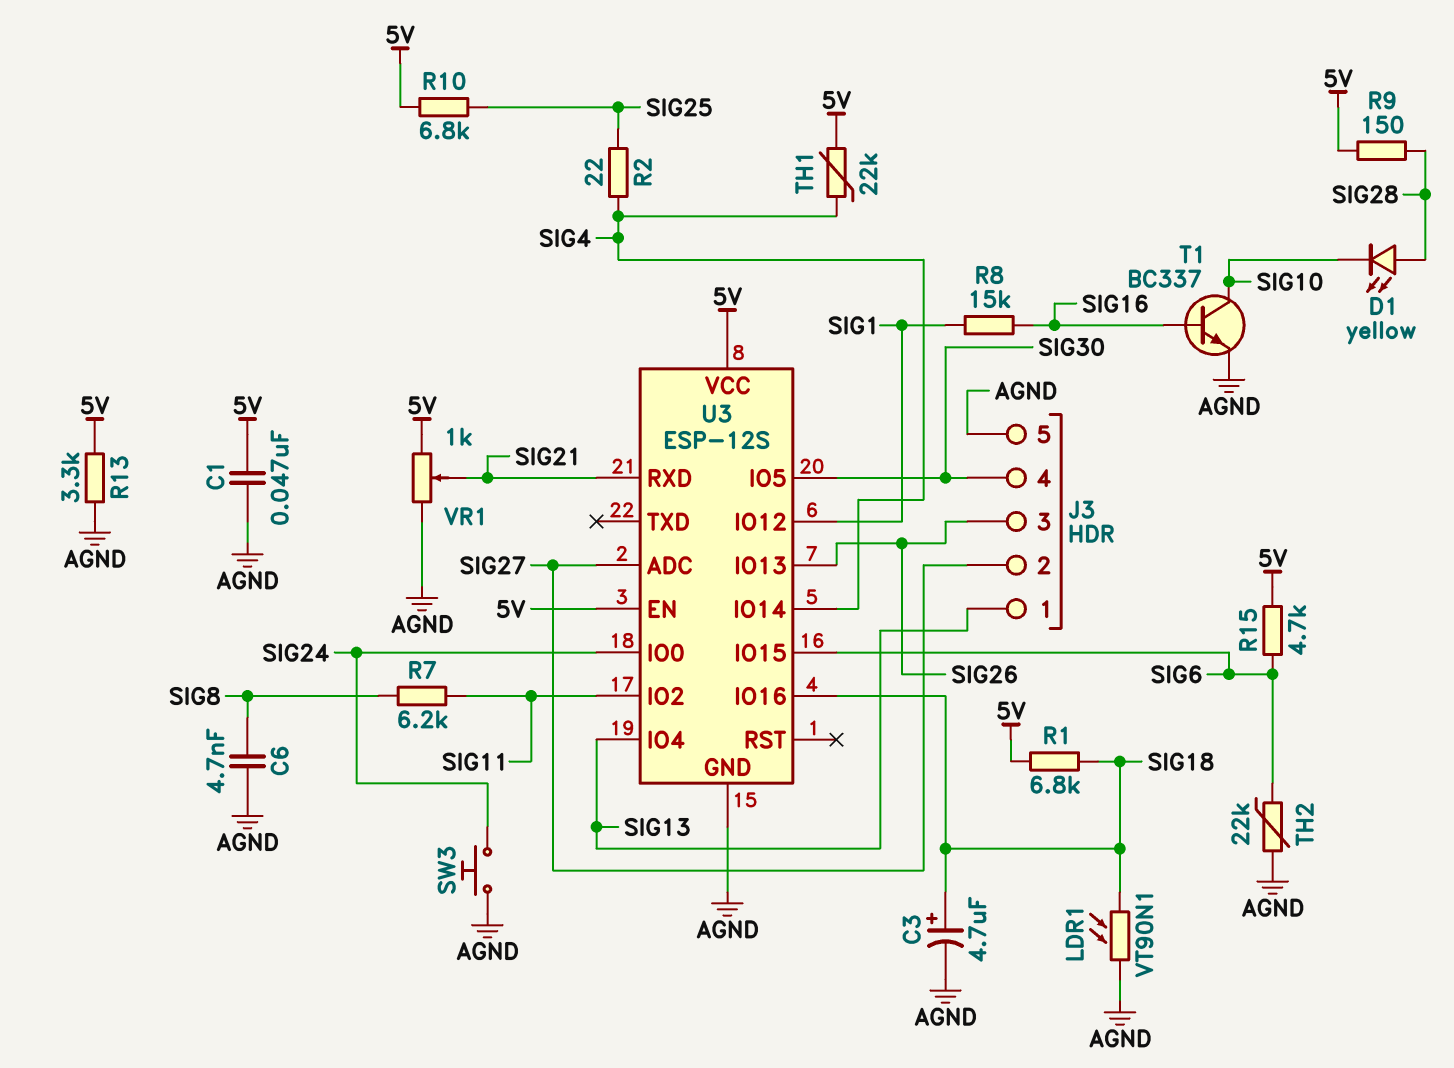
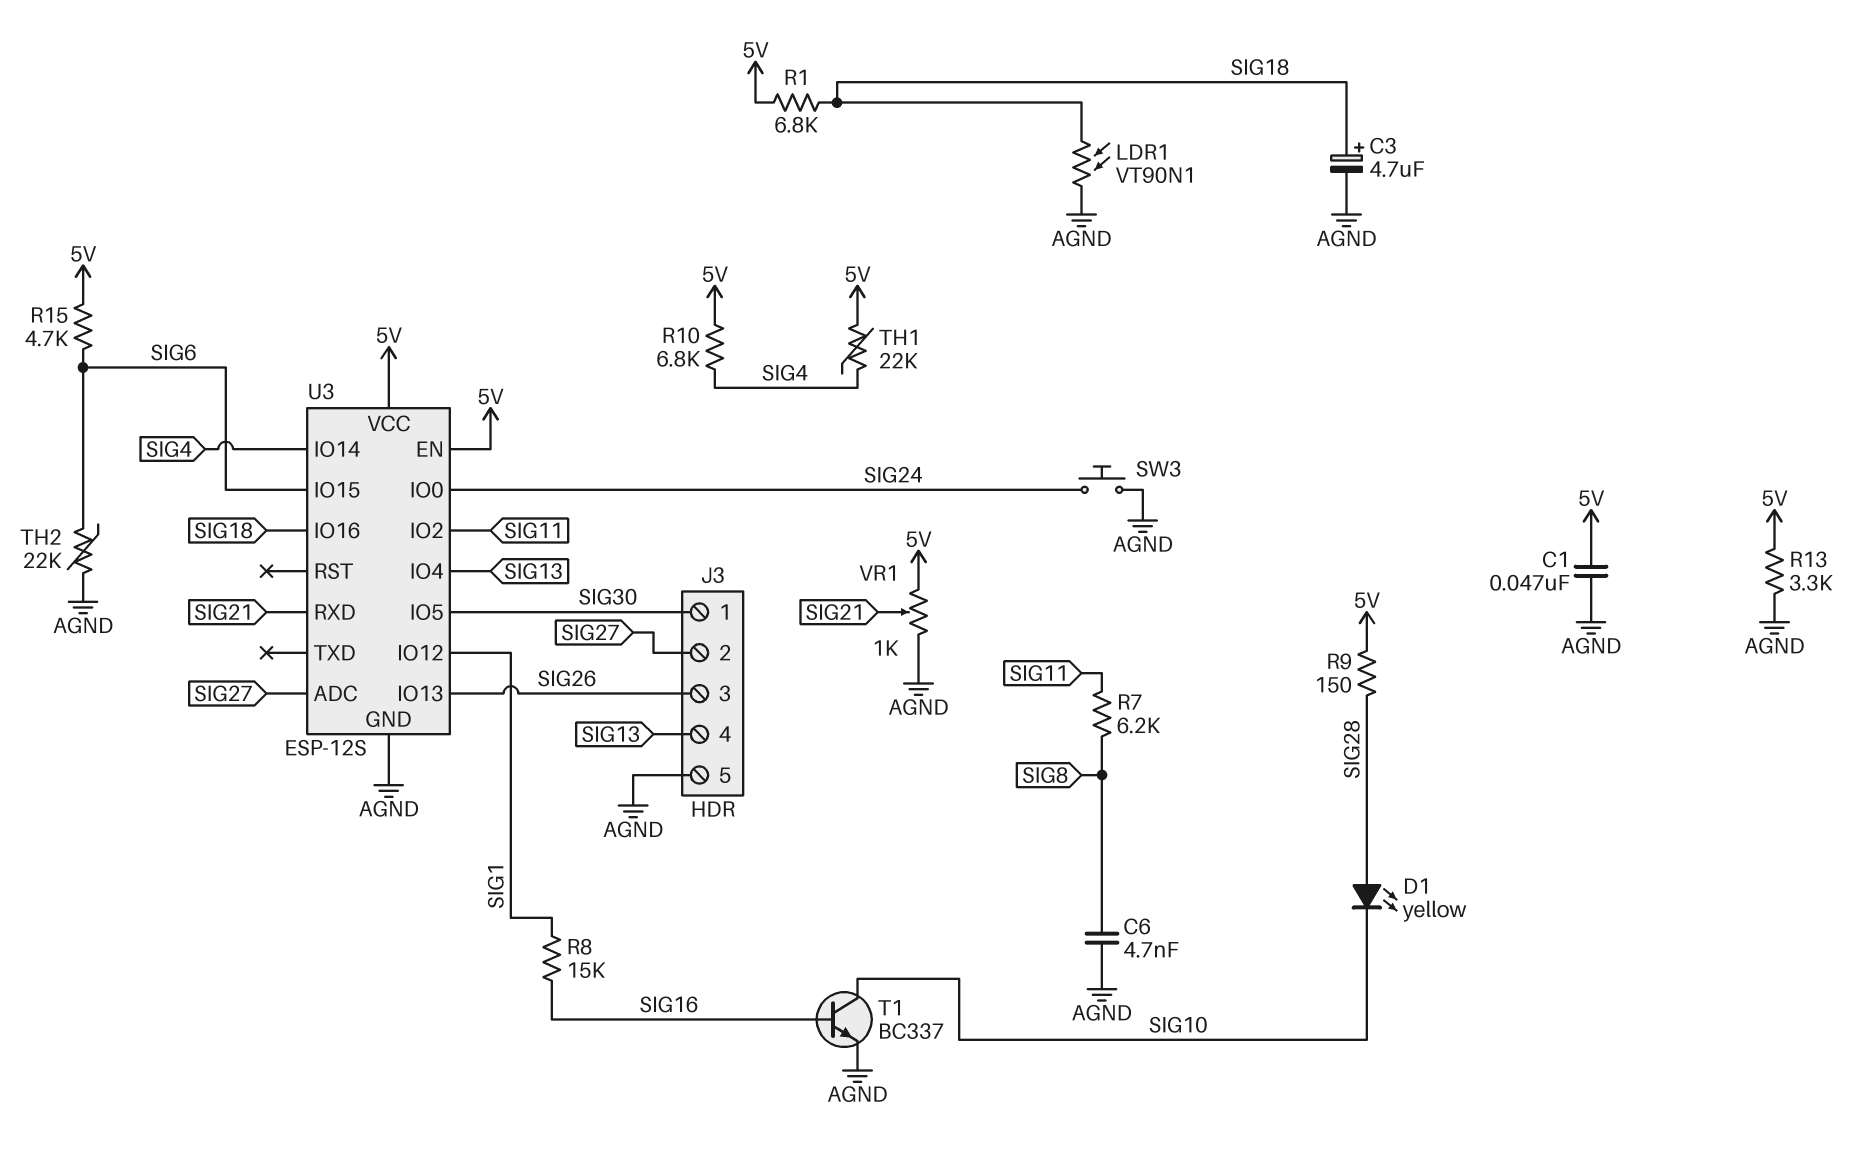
J3 pin 1: SIG13 -> SIG30
J3 pin 4: SIG30 -> SIG13
R2: 22 (SIG4, SIG25) -> none
R10: 6.8k (5V, SIG25) -> 6.8k (5V, SIG4)

